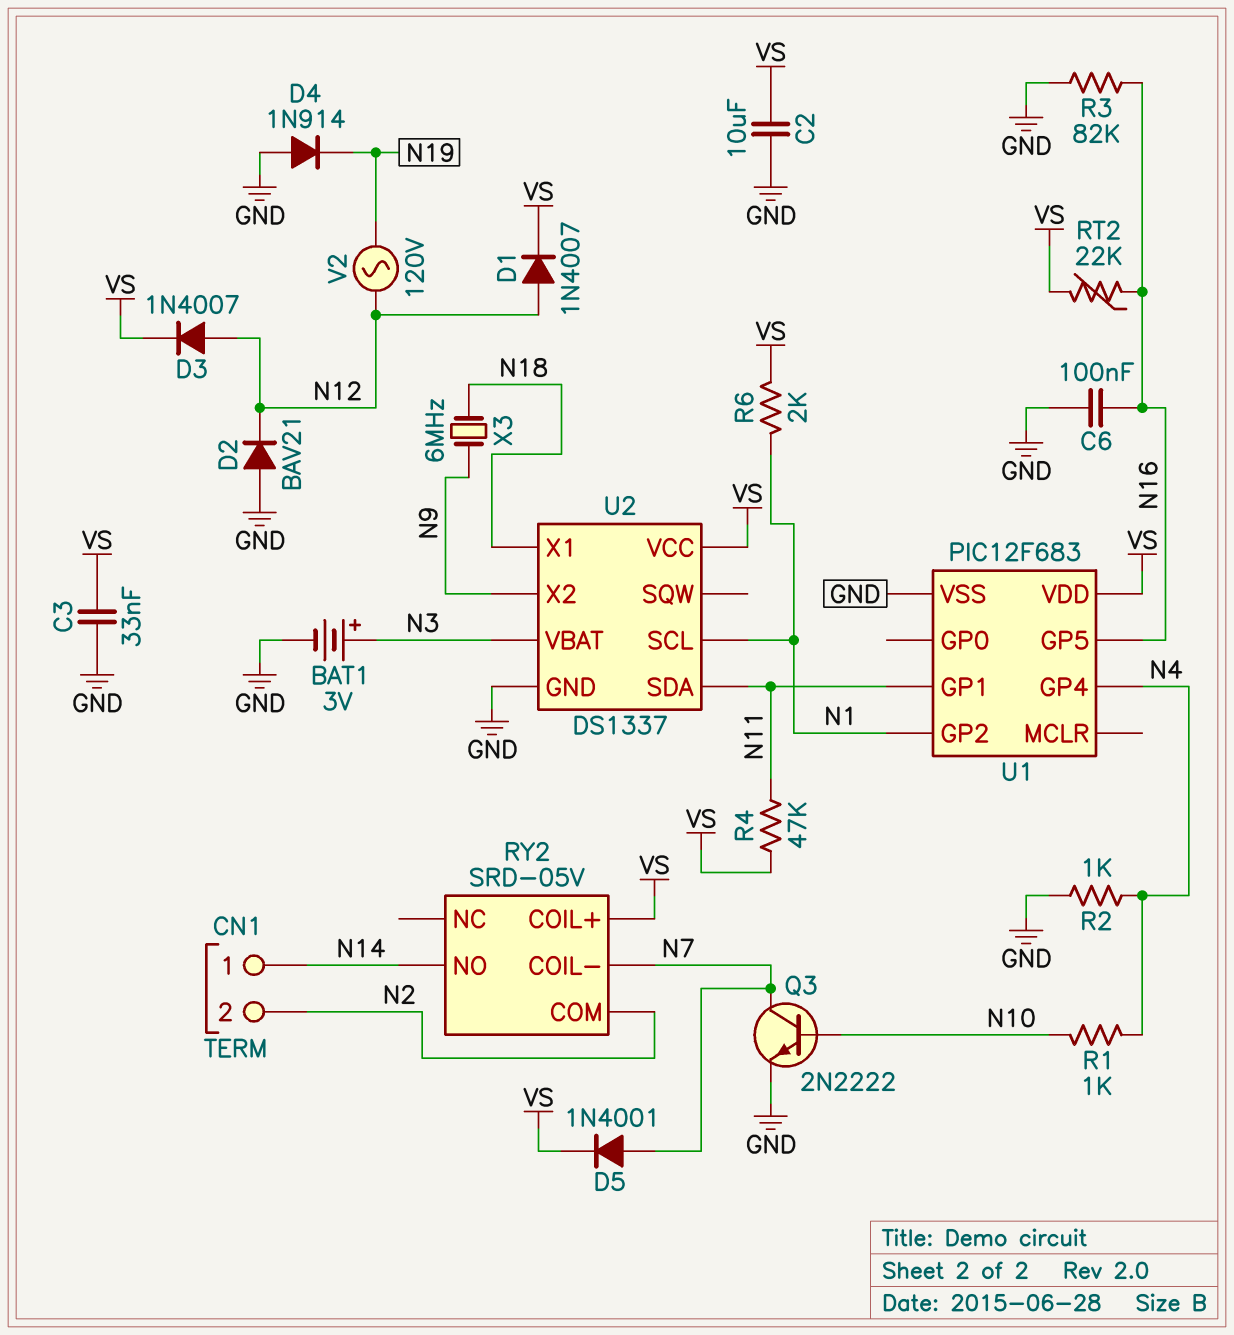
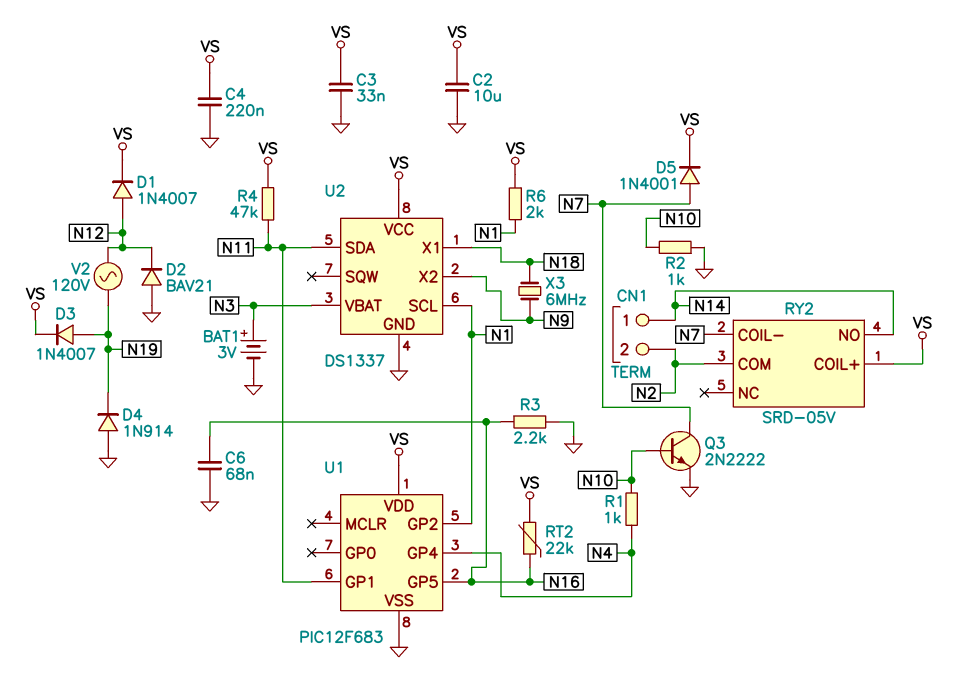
C4: none -> 220nF (GND, VS)
C6: 100nF (GND, N16) -> 68nF (GND, N16)
D3: diode 1N4007 (A N12, K VS) -> diode 1N4007 (A N19, K VS)
R2: 1k (GND, N4) -> 1k (GND, N10)
R3: 82k (GND, N16) -> 2.2k (GND, N16)

